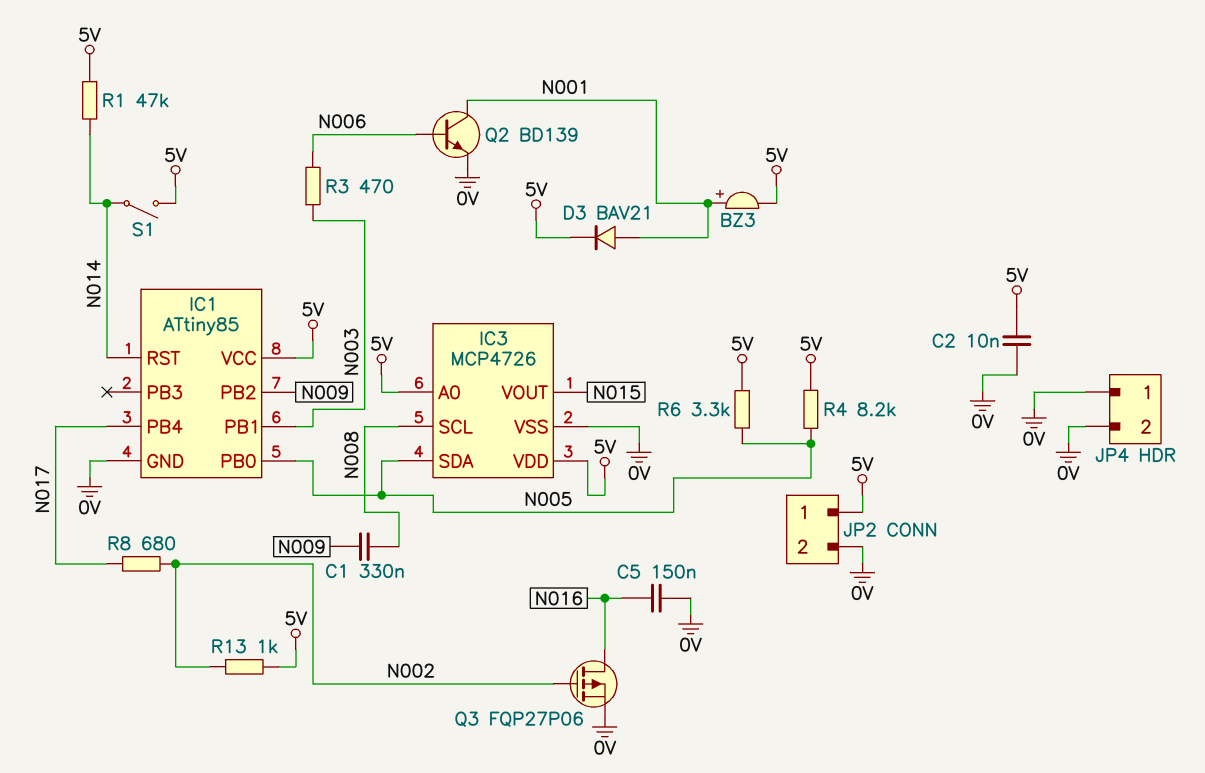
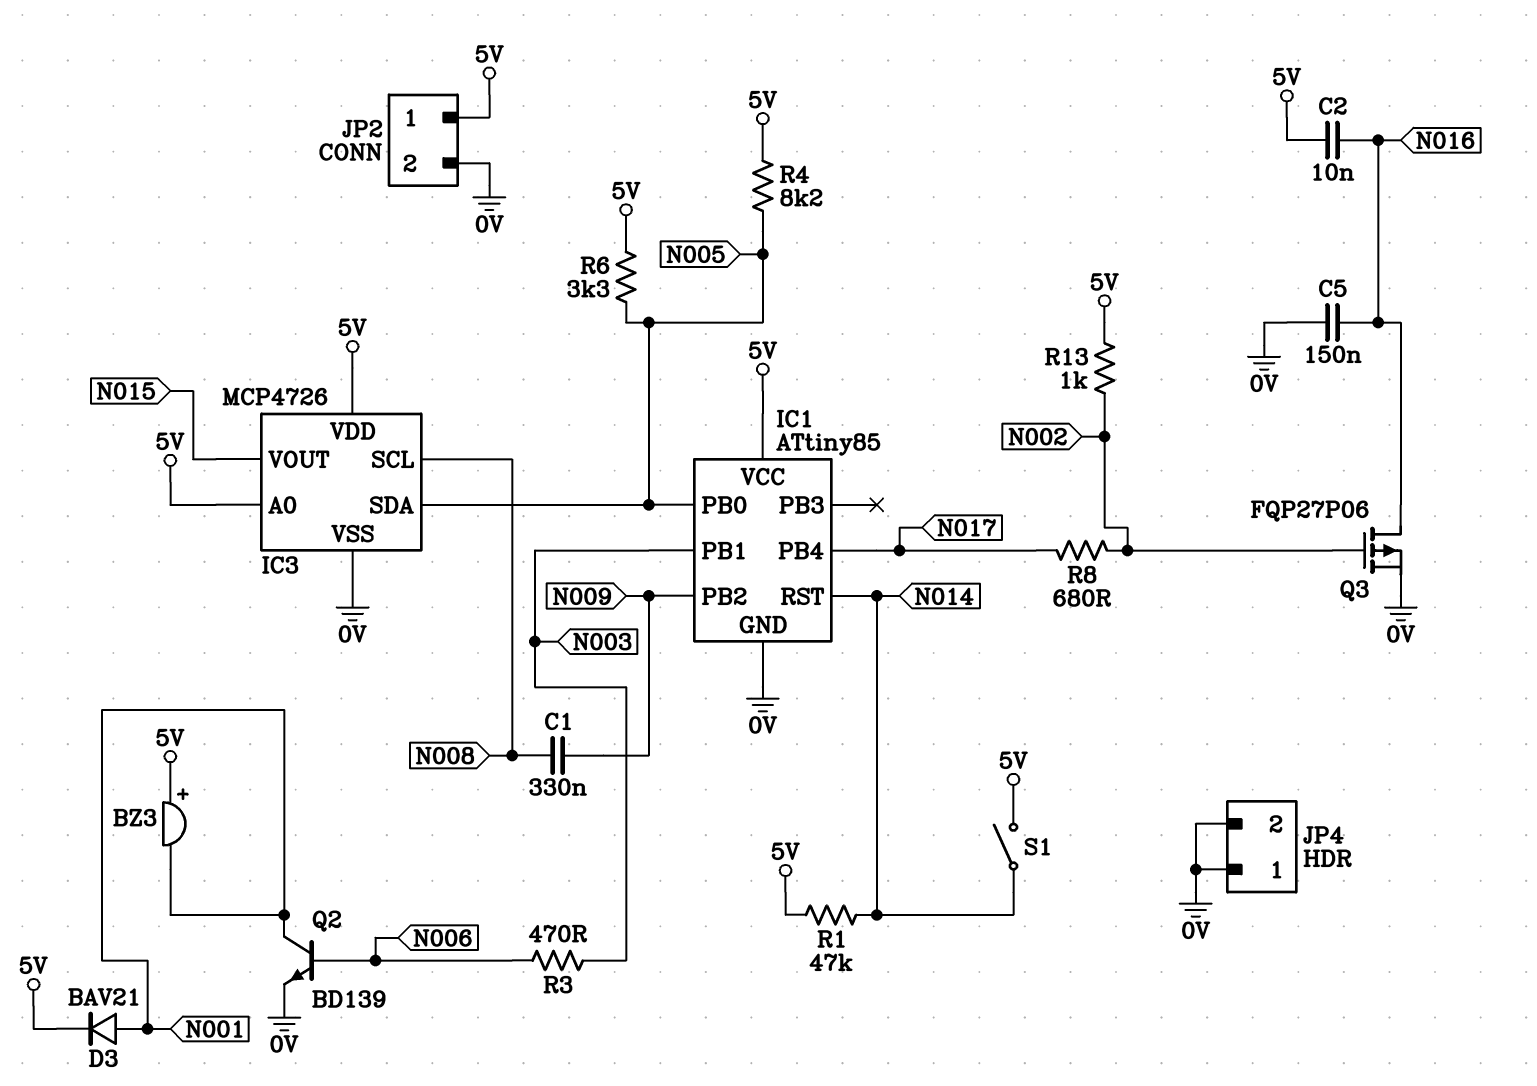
BZ3: buzzer (plus N001, minus 5V) -> buzzer (plus 5V, minus N001)
C2: 10nF (0V, 5V) -> 10nF (5V, N016)

